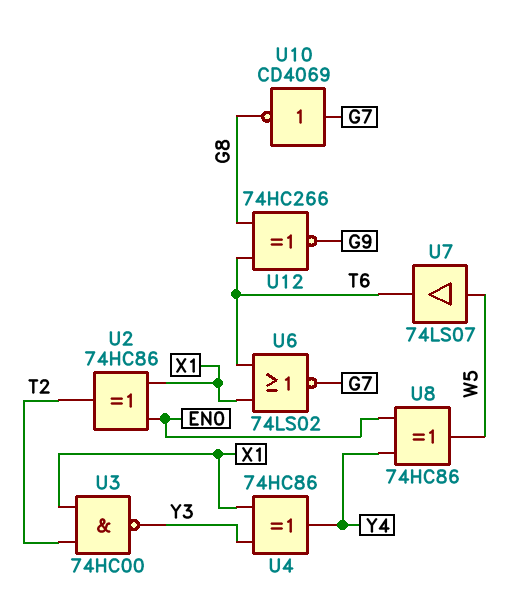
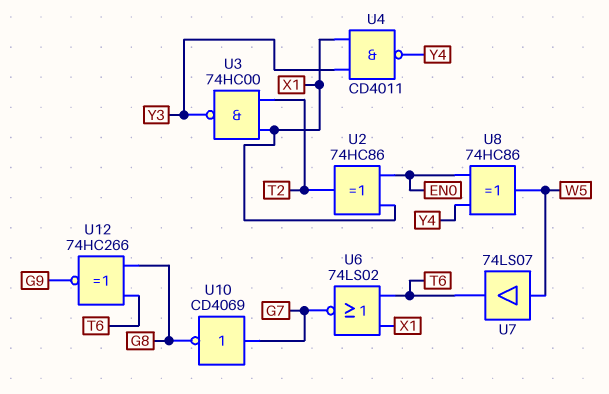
U4: XOR 74HC86 (in X1, in Y3, out Y4) -> NAND CD4011 (in X1, in Y3, out Y4)

